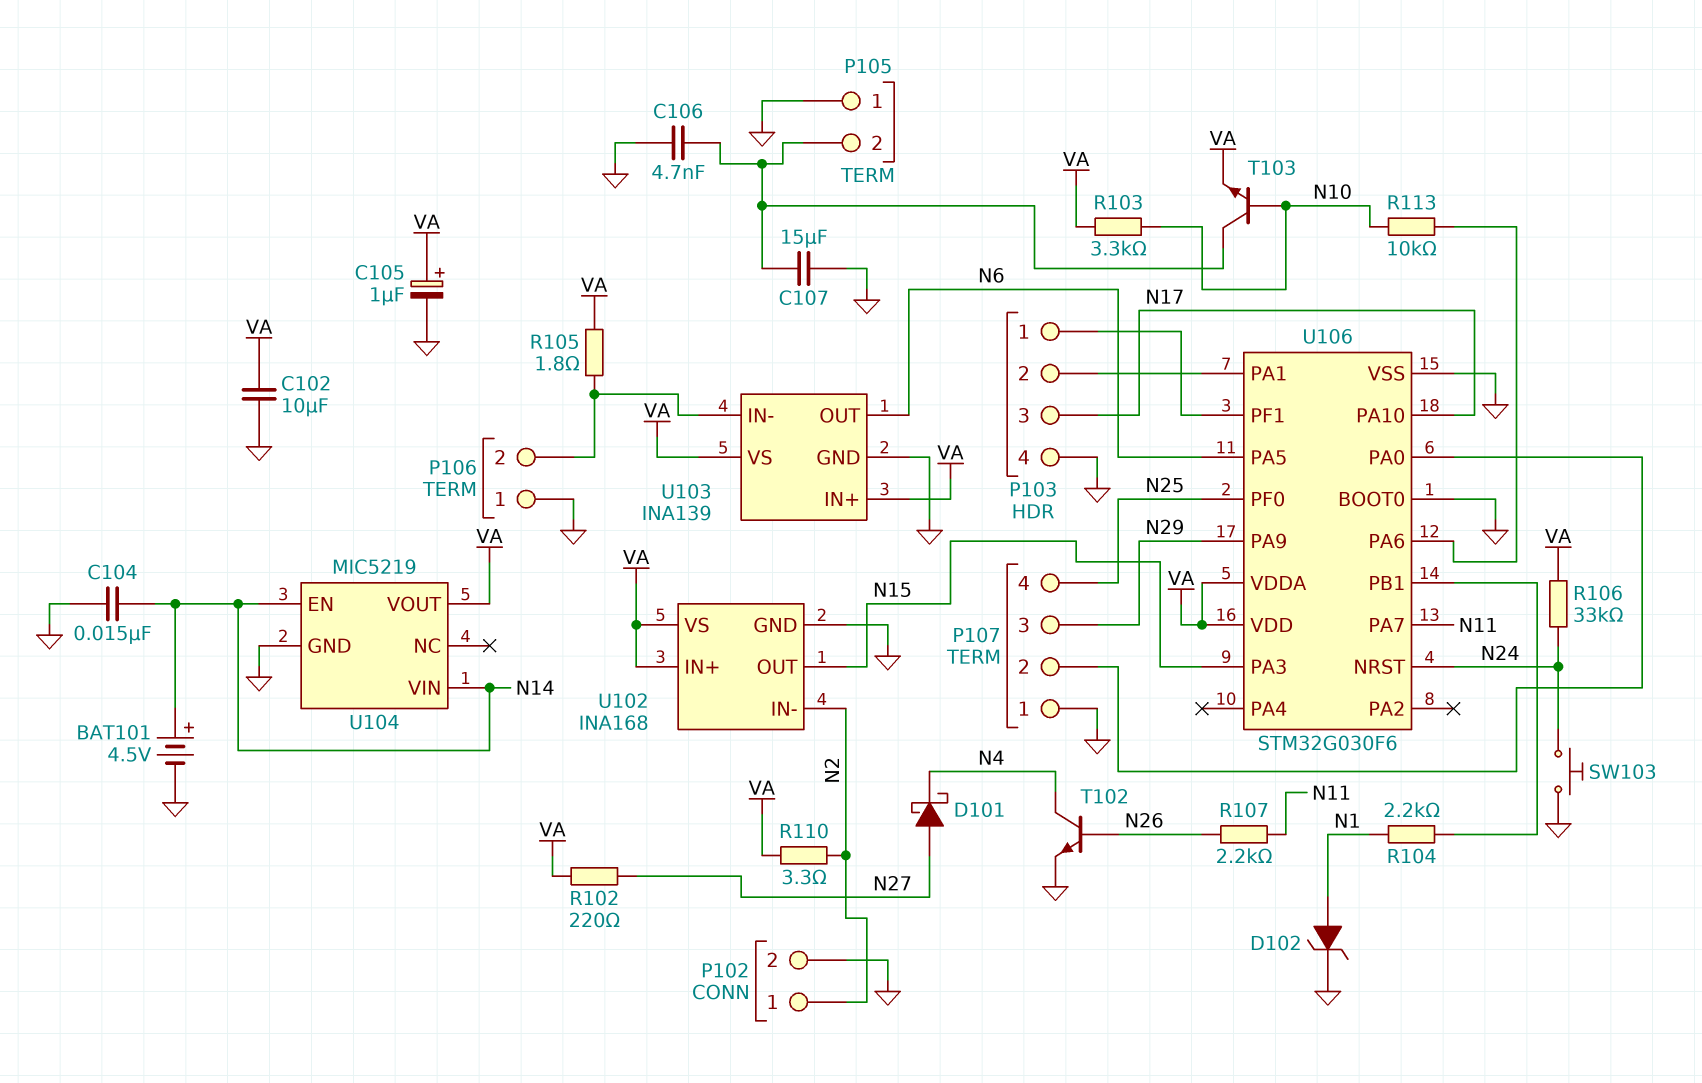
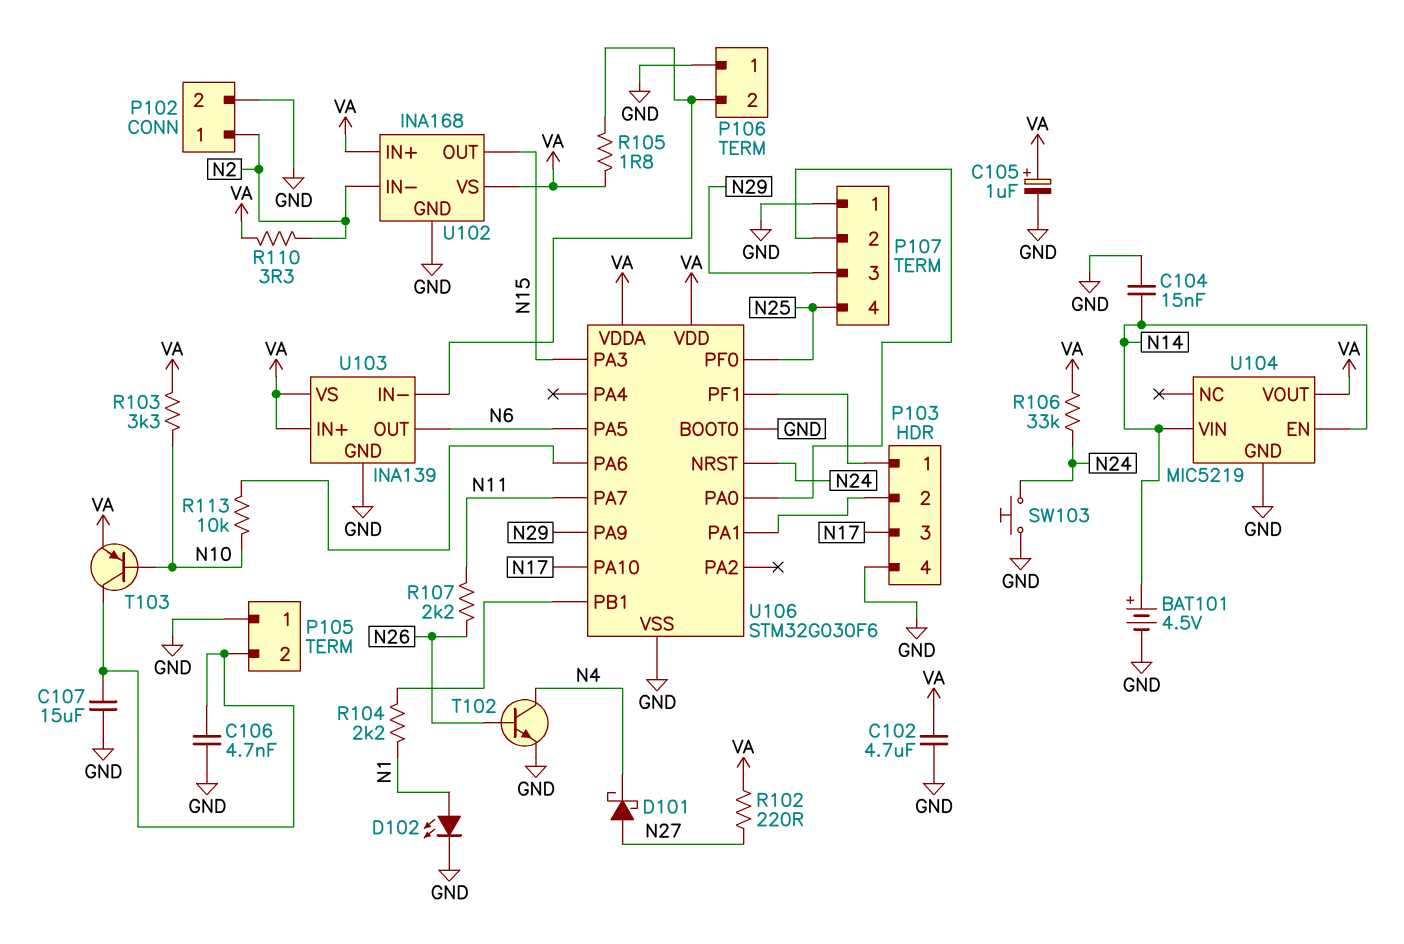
C102: 10uF (GND, VA) -> 4.7uF (GND, VA)
D102: zener (A N1, K GND) -> LED (A N1, K GND)
T103: NPN (B N10, C P105/2, E VA) -> PNP (B N10, C P105/2, E VA)

